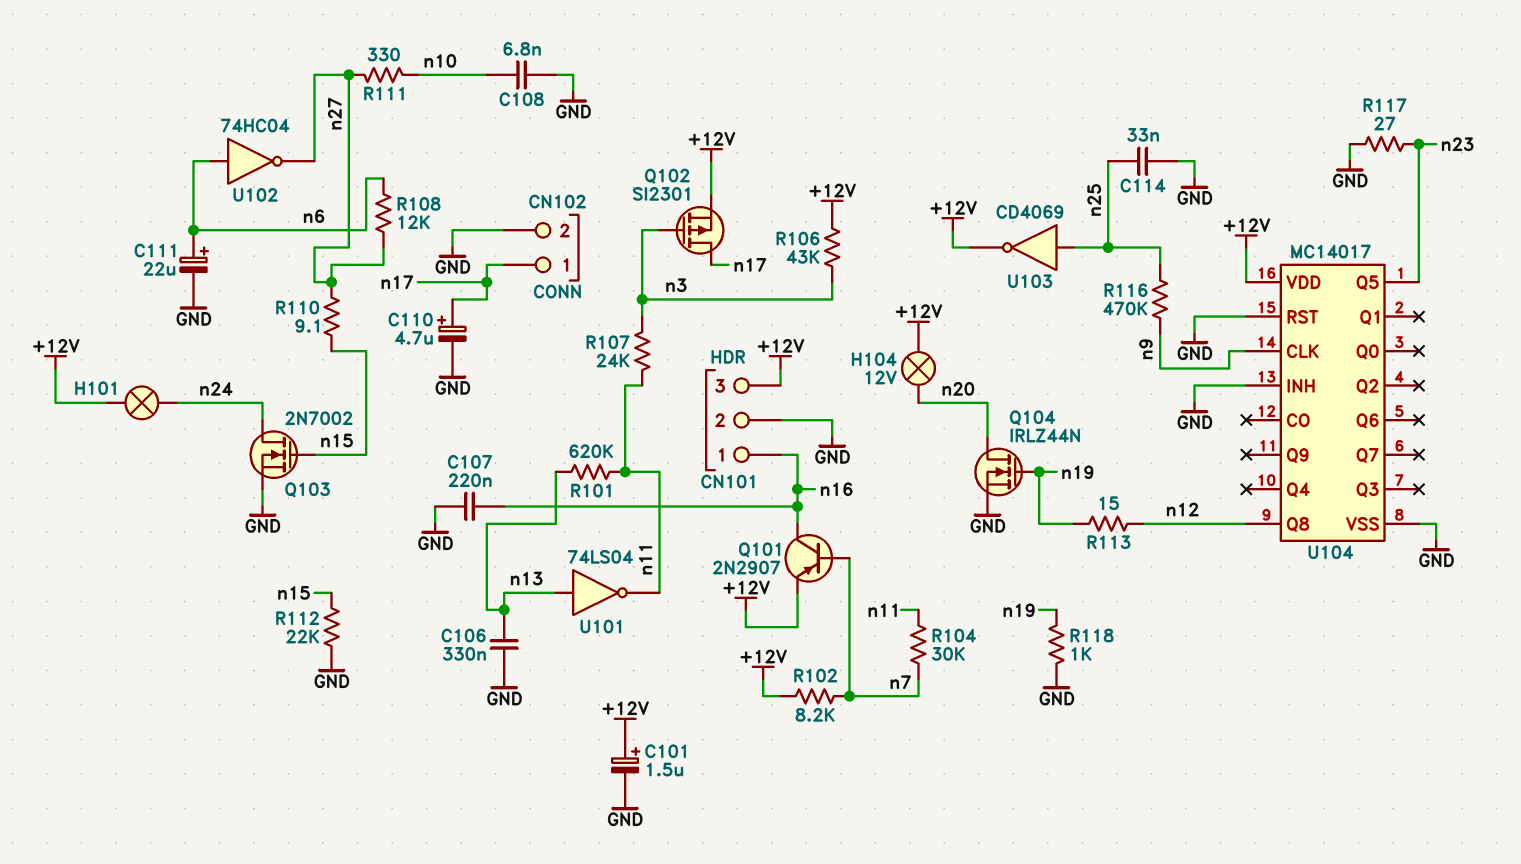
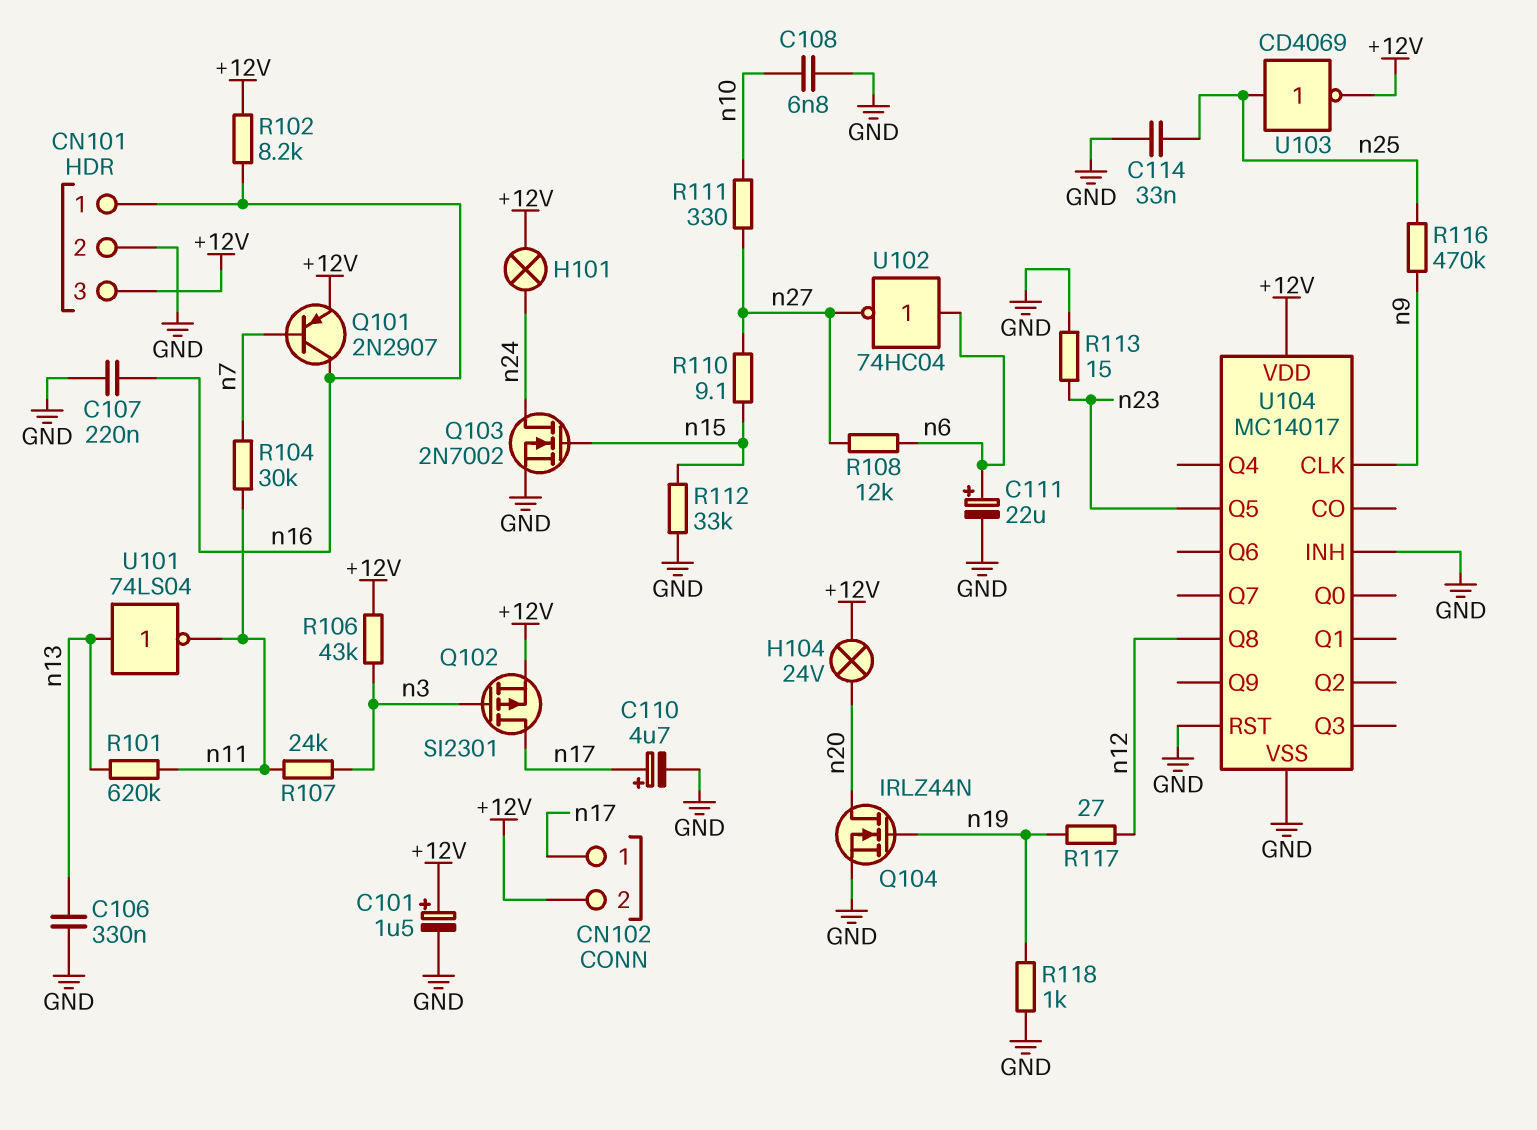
CN102 pin 2: GND -> +12V
H104: lamp 12V (+12V, n20) -> lamp 24V (+12V, n20)
R102: 8.2k (+12V, n7) -> 8.2k (+12V, n16)
R112: 22k (GND, n15) -> 33k (GND, n15)
R113: 15 (n12, n19) -> 15 (GND, n23)
R117: 27 (GND, n23) -> 27 (n12, n19)

